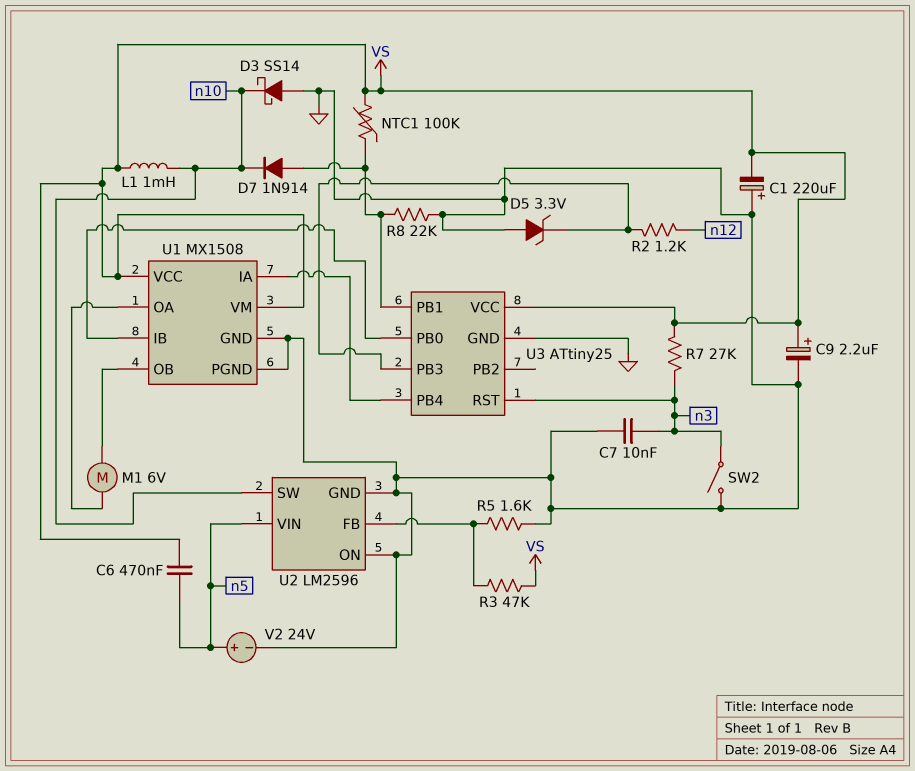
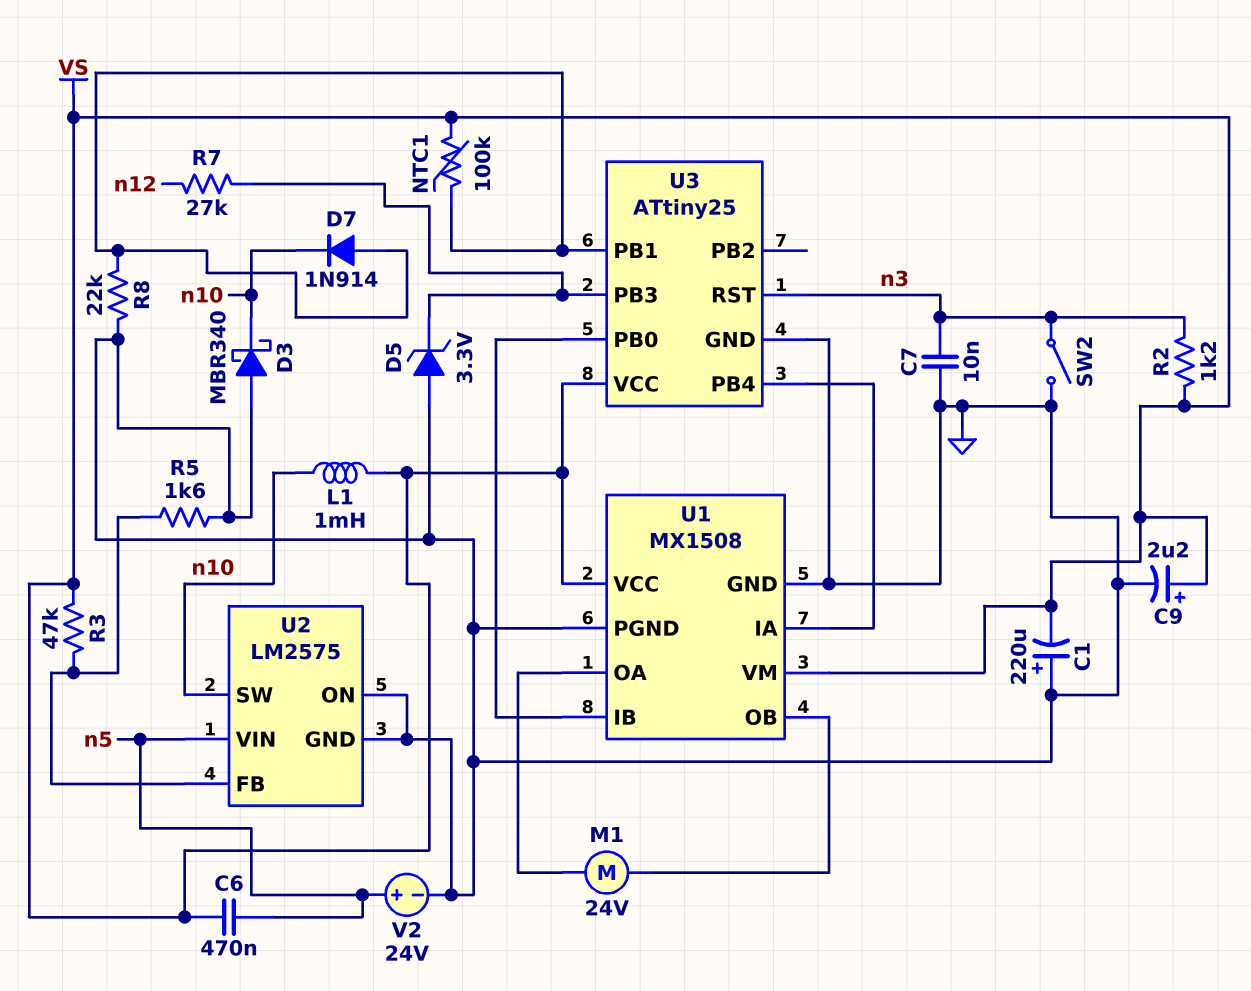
D3: schottky SS14 (A GND, K n10) -> schottky MBR340 (A GND, K n10)
M1: motor 6V (U1/OA, U1/OB) -> motor 24V (U1/OA, U1/OB)
R2: 1.2k (U3/PB3, n12) -> 1.2k (VS, n3)
R7: 27k (VS, n3) -> 27k (U3/PB3, n12)
U2: LM2596 -> LM2575

